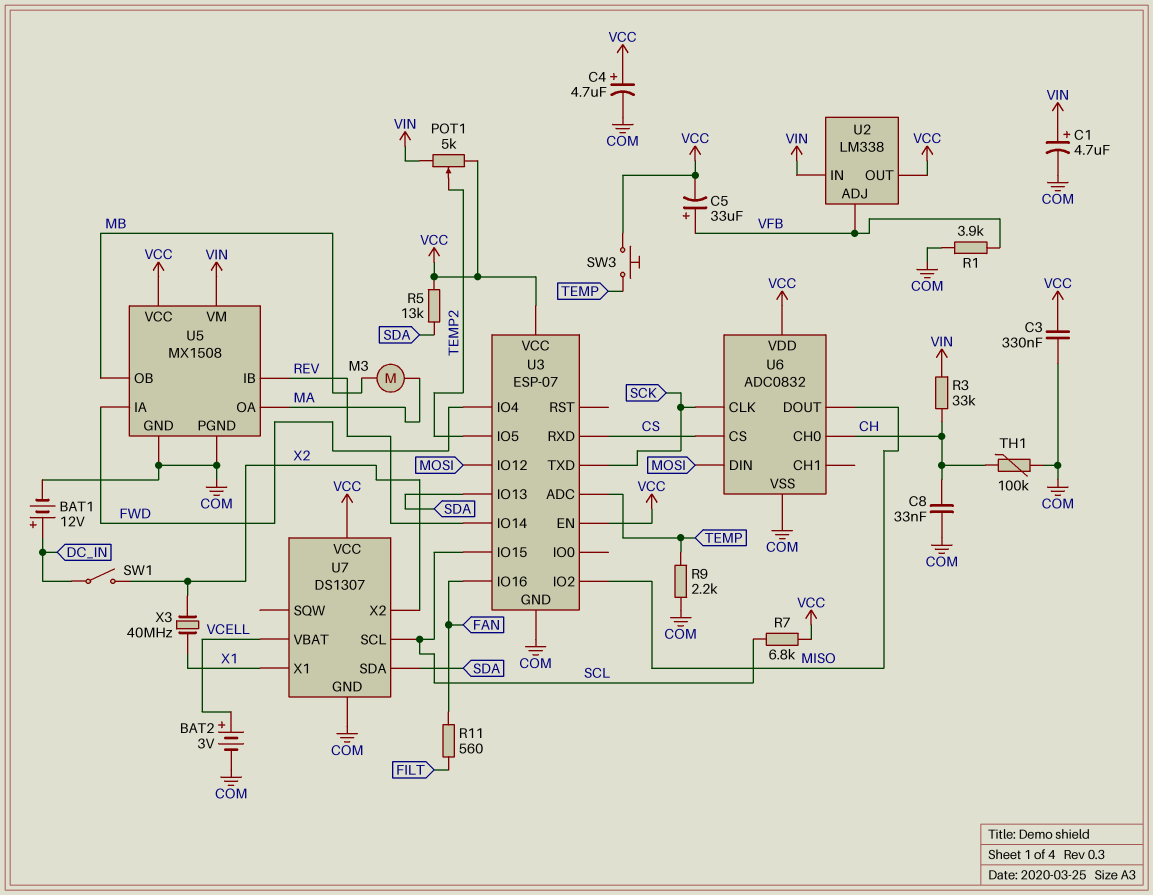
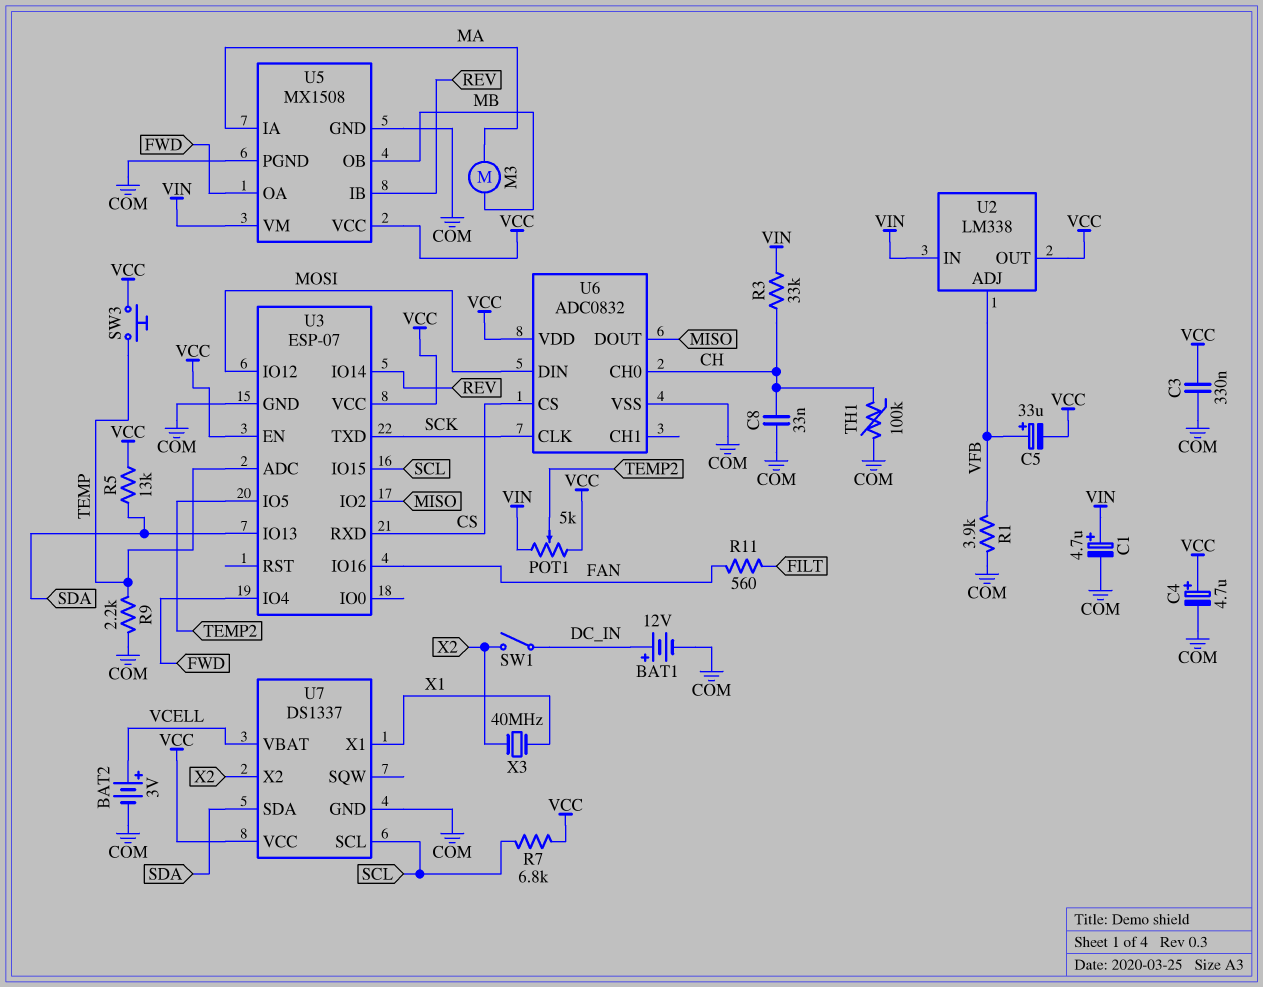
U5 pin IA: FWD -> MA
U5 pin OA: MA -> FWD
U7: DS1307 -> DS1337

